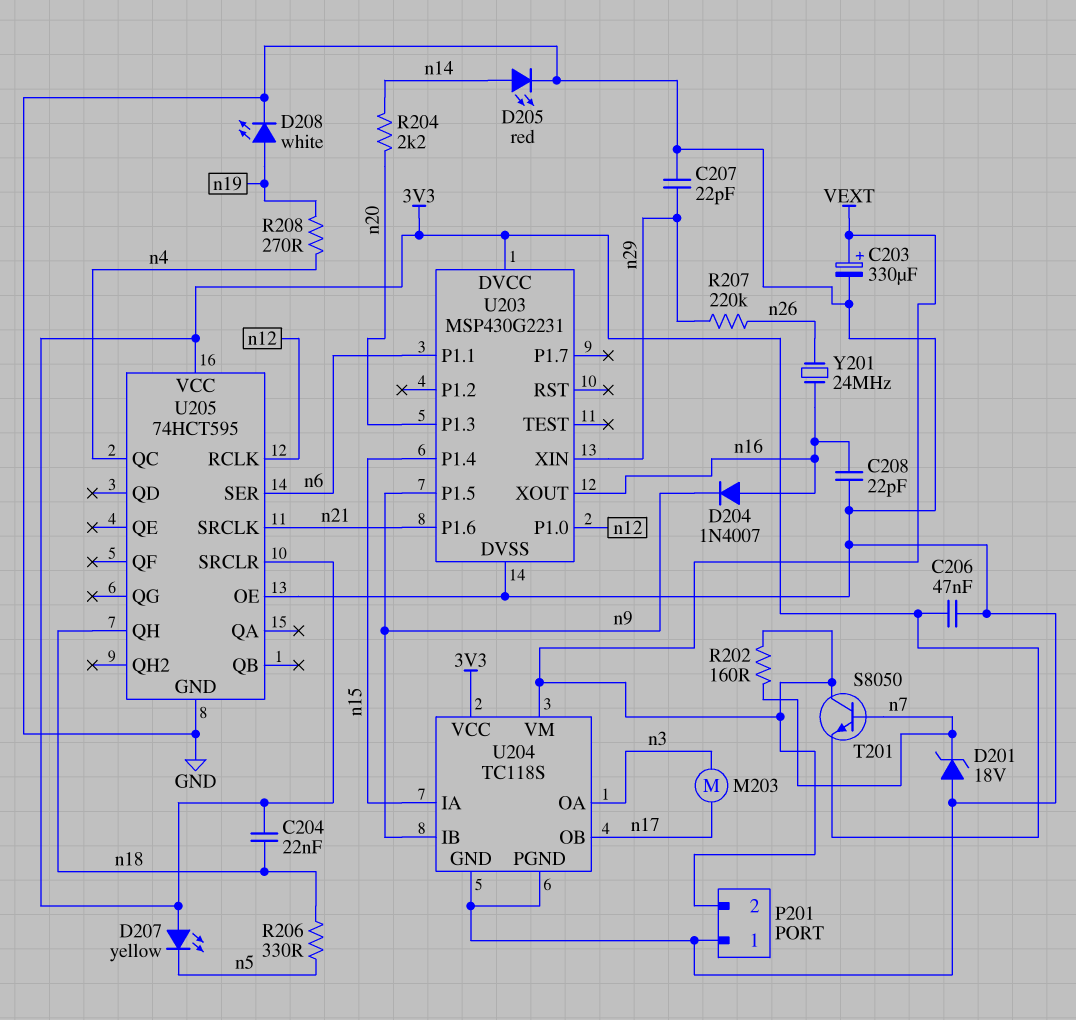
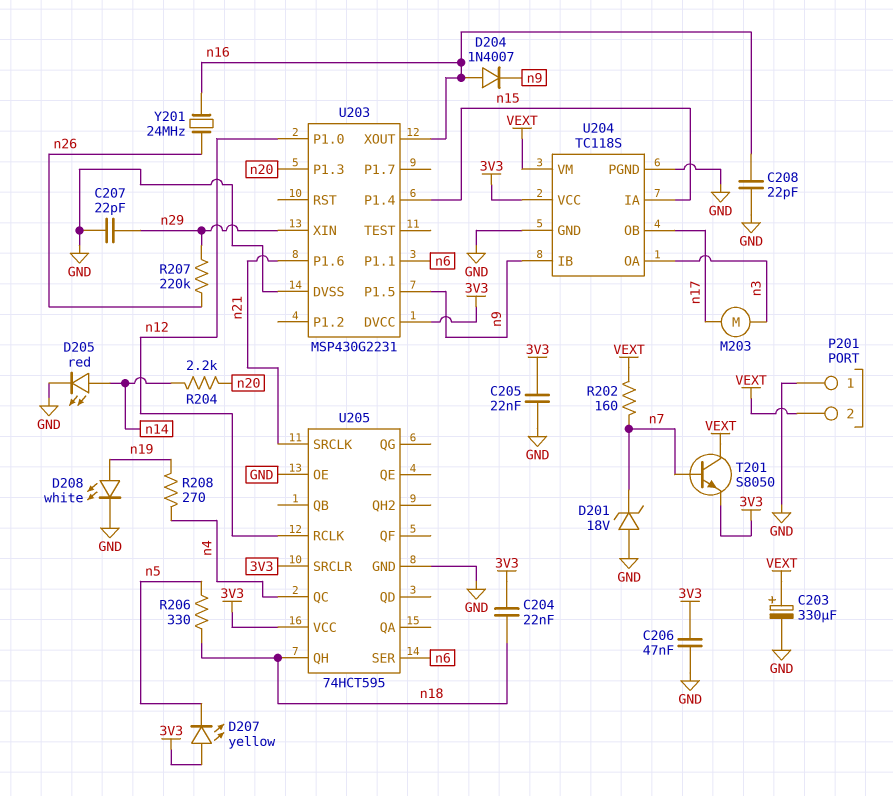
C205: none -> 22nF (3V3, GND)

